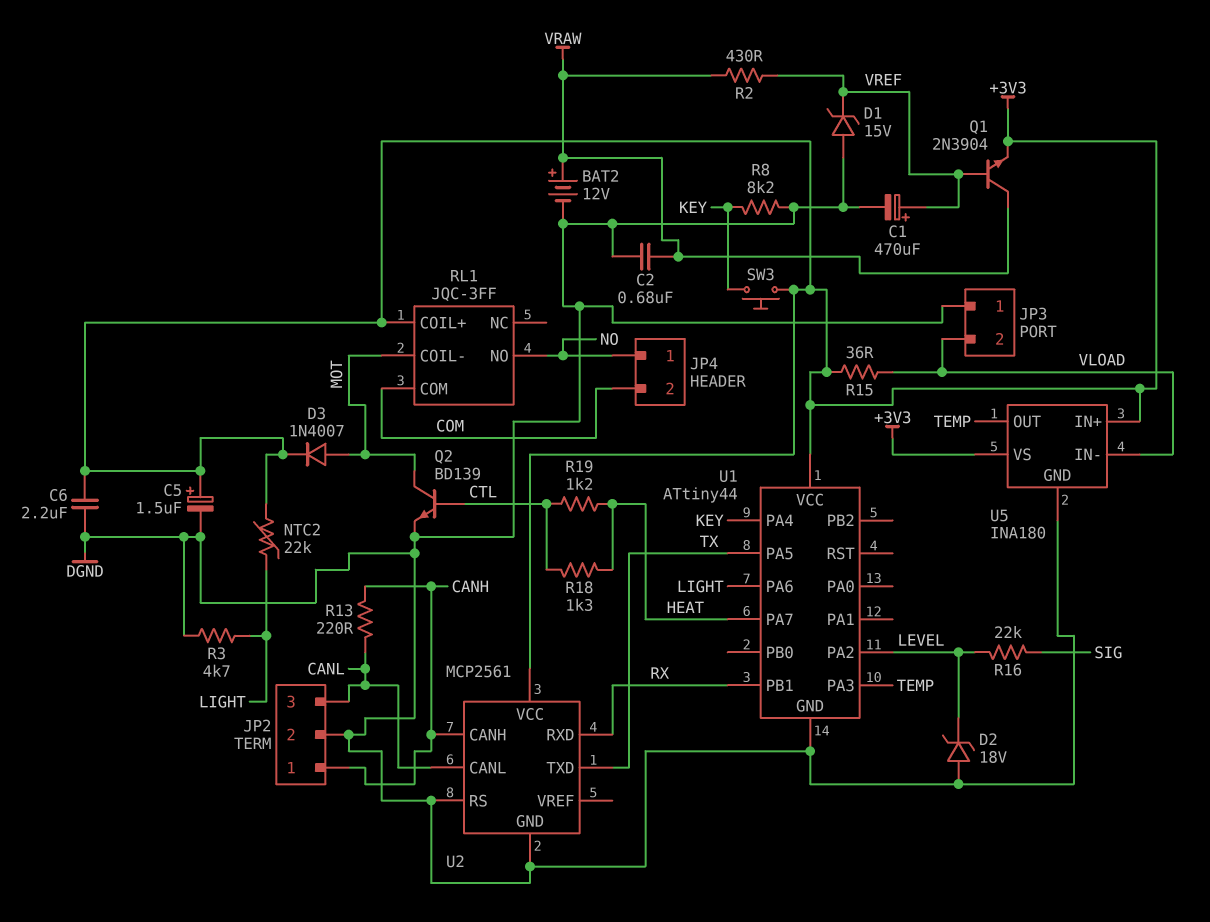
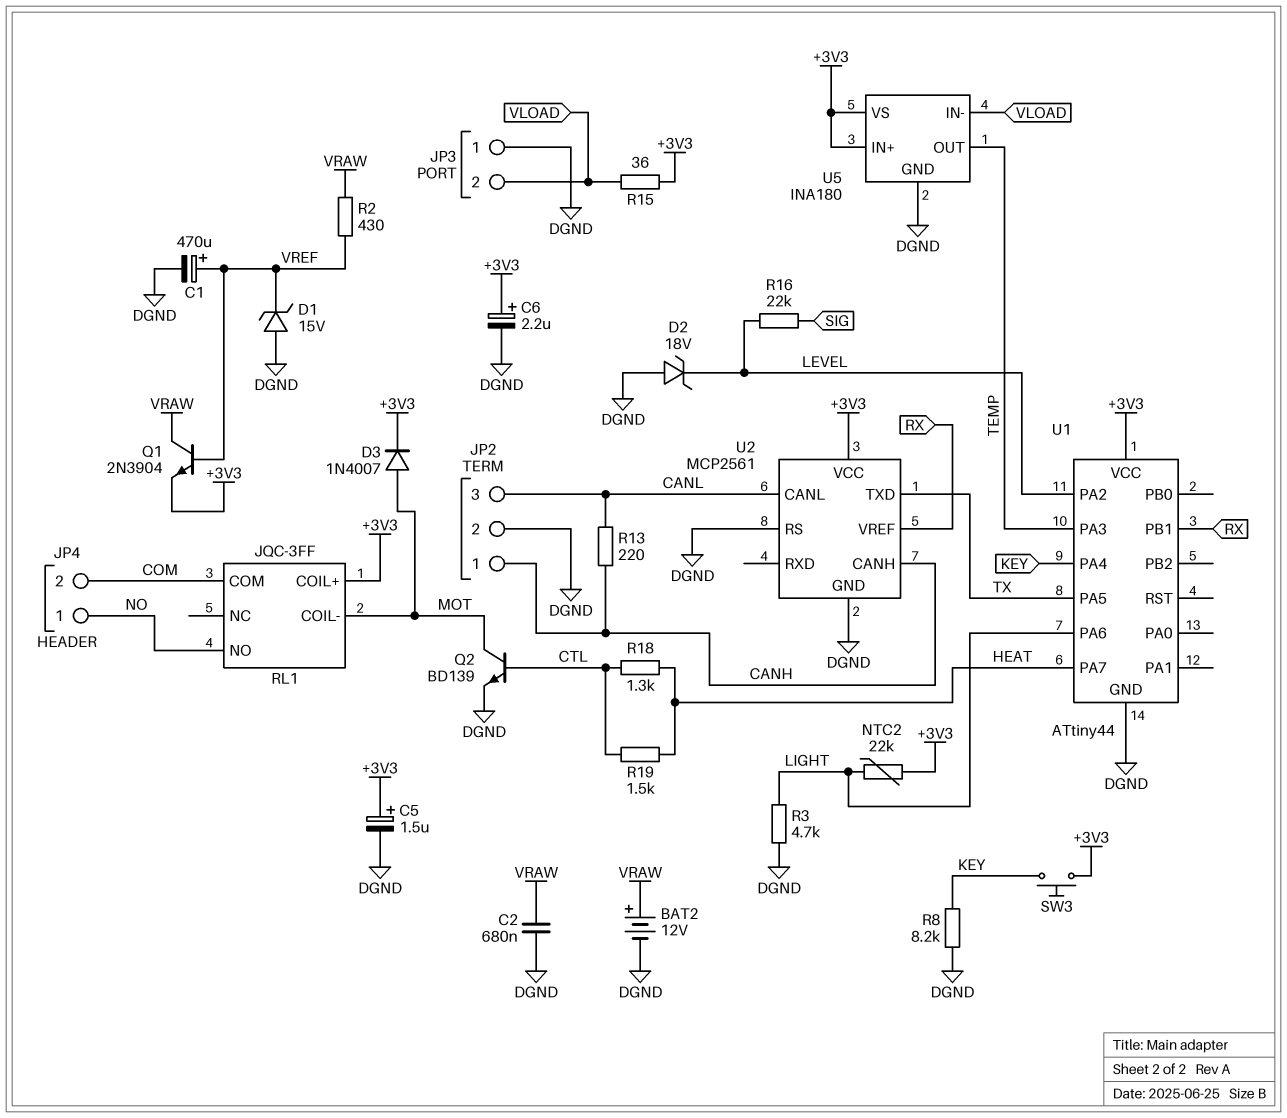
C6: 2.2uF (+3V3, DGND) -> 2.2uF (plus +3V3, minus DGND)
R19: 1.2k (CTL, HEAT) -> 1.5k (CTL, HEAT)
U2 pin RXD: RX -> none
U2 pin VREF: none -> RX

